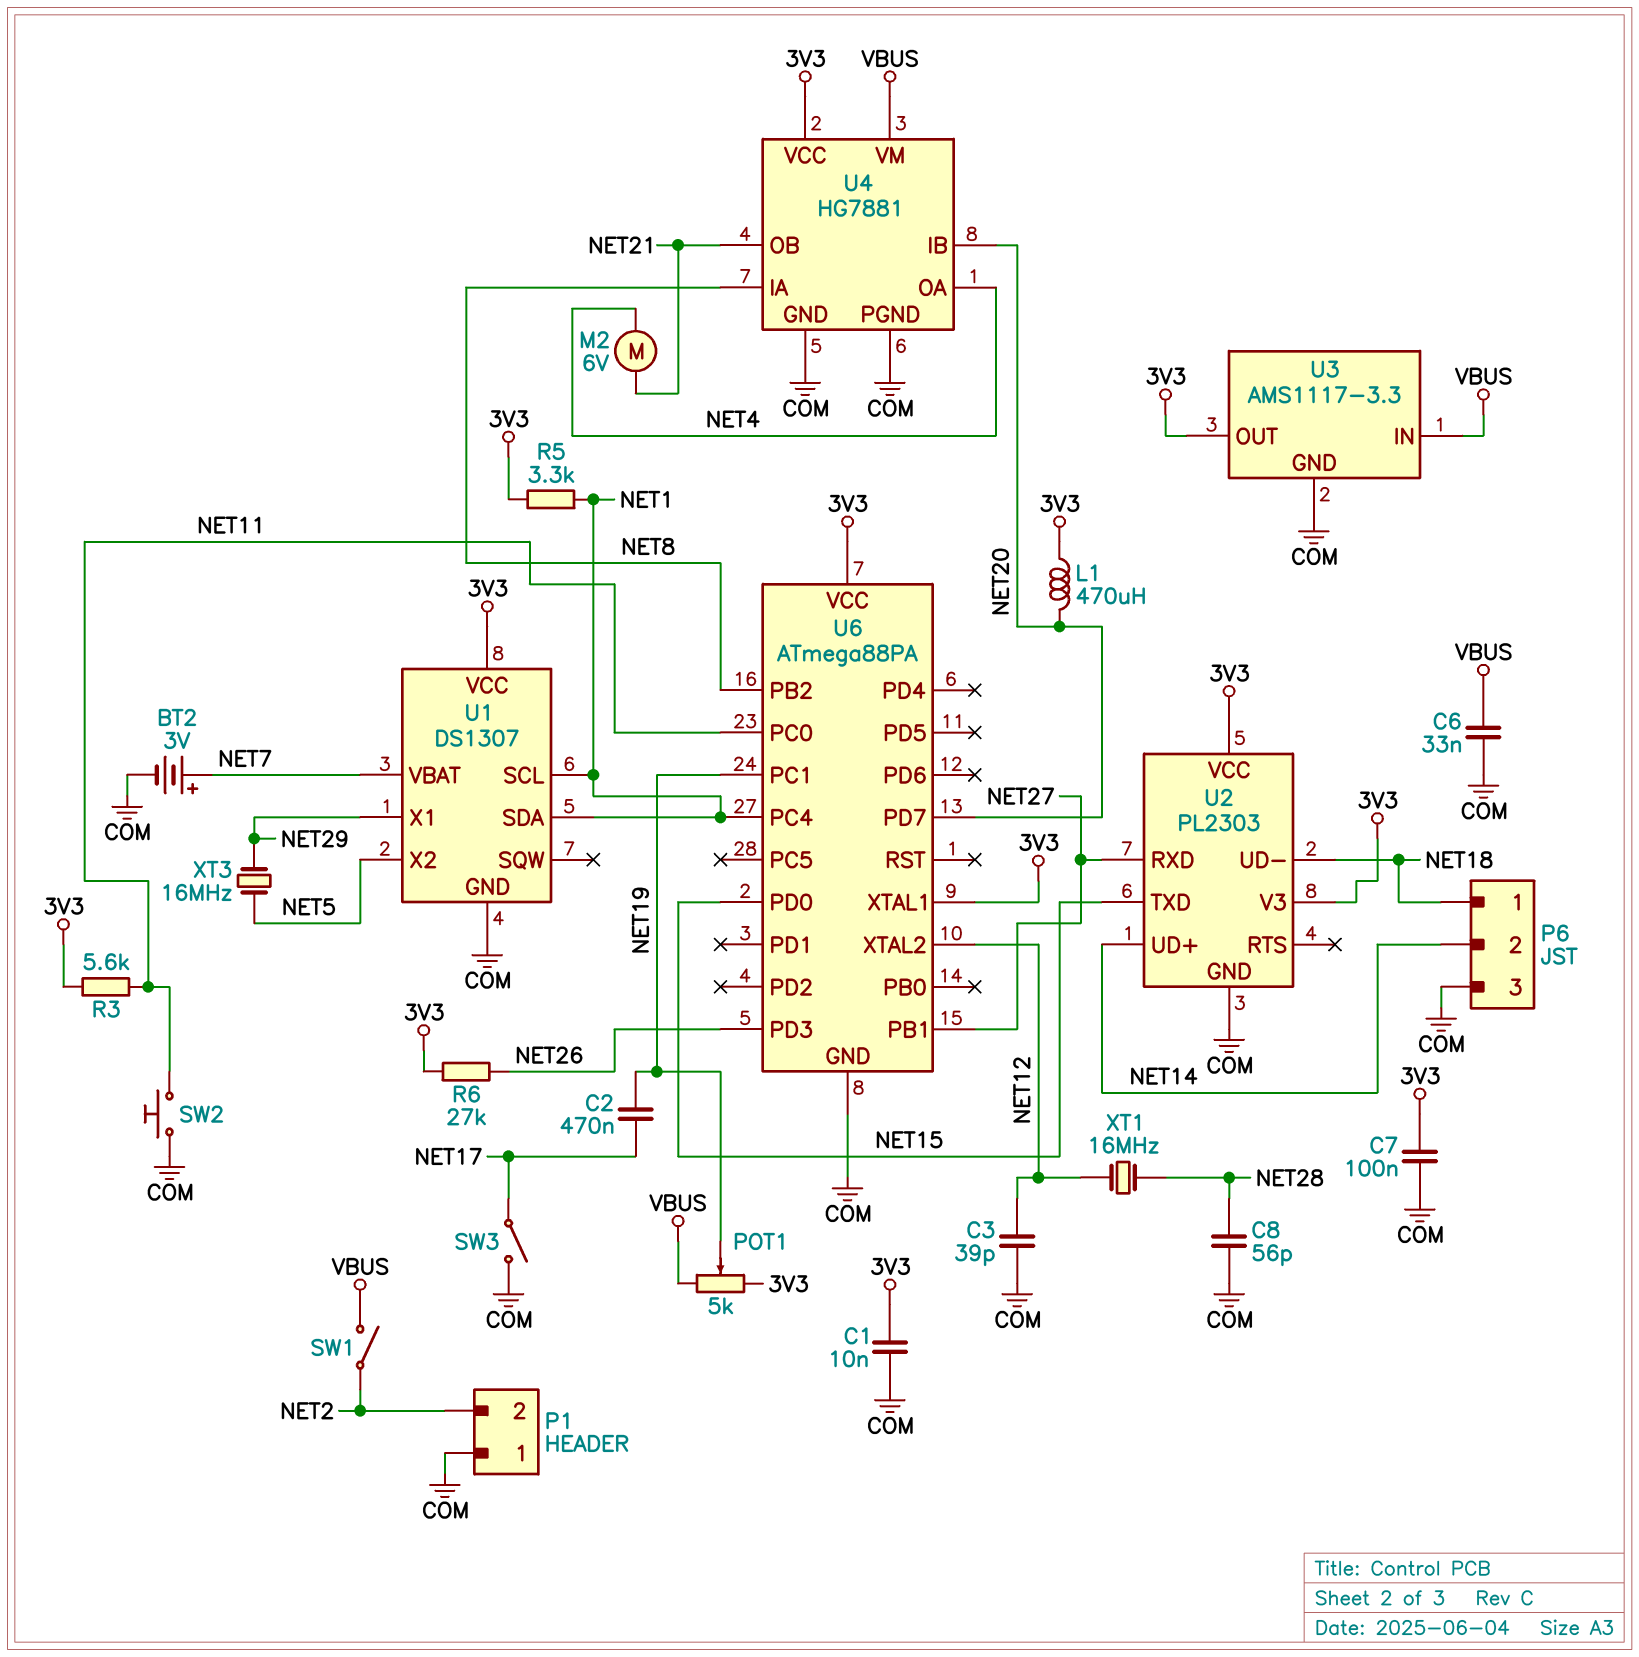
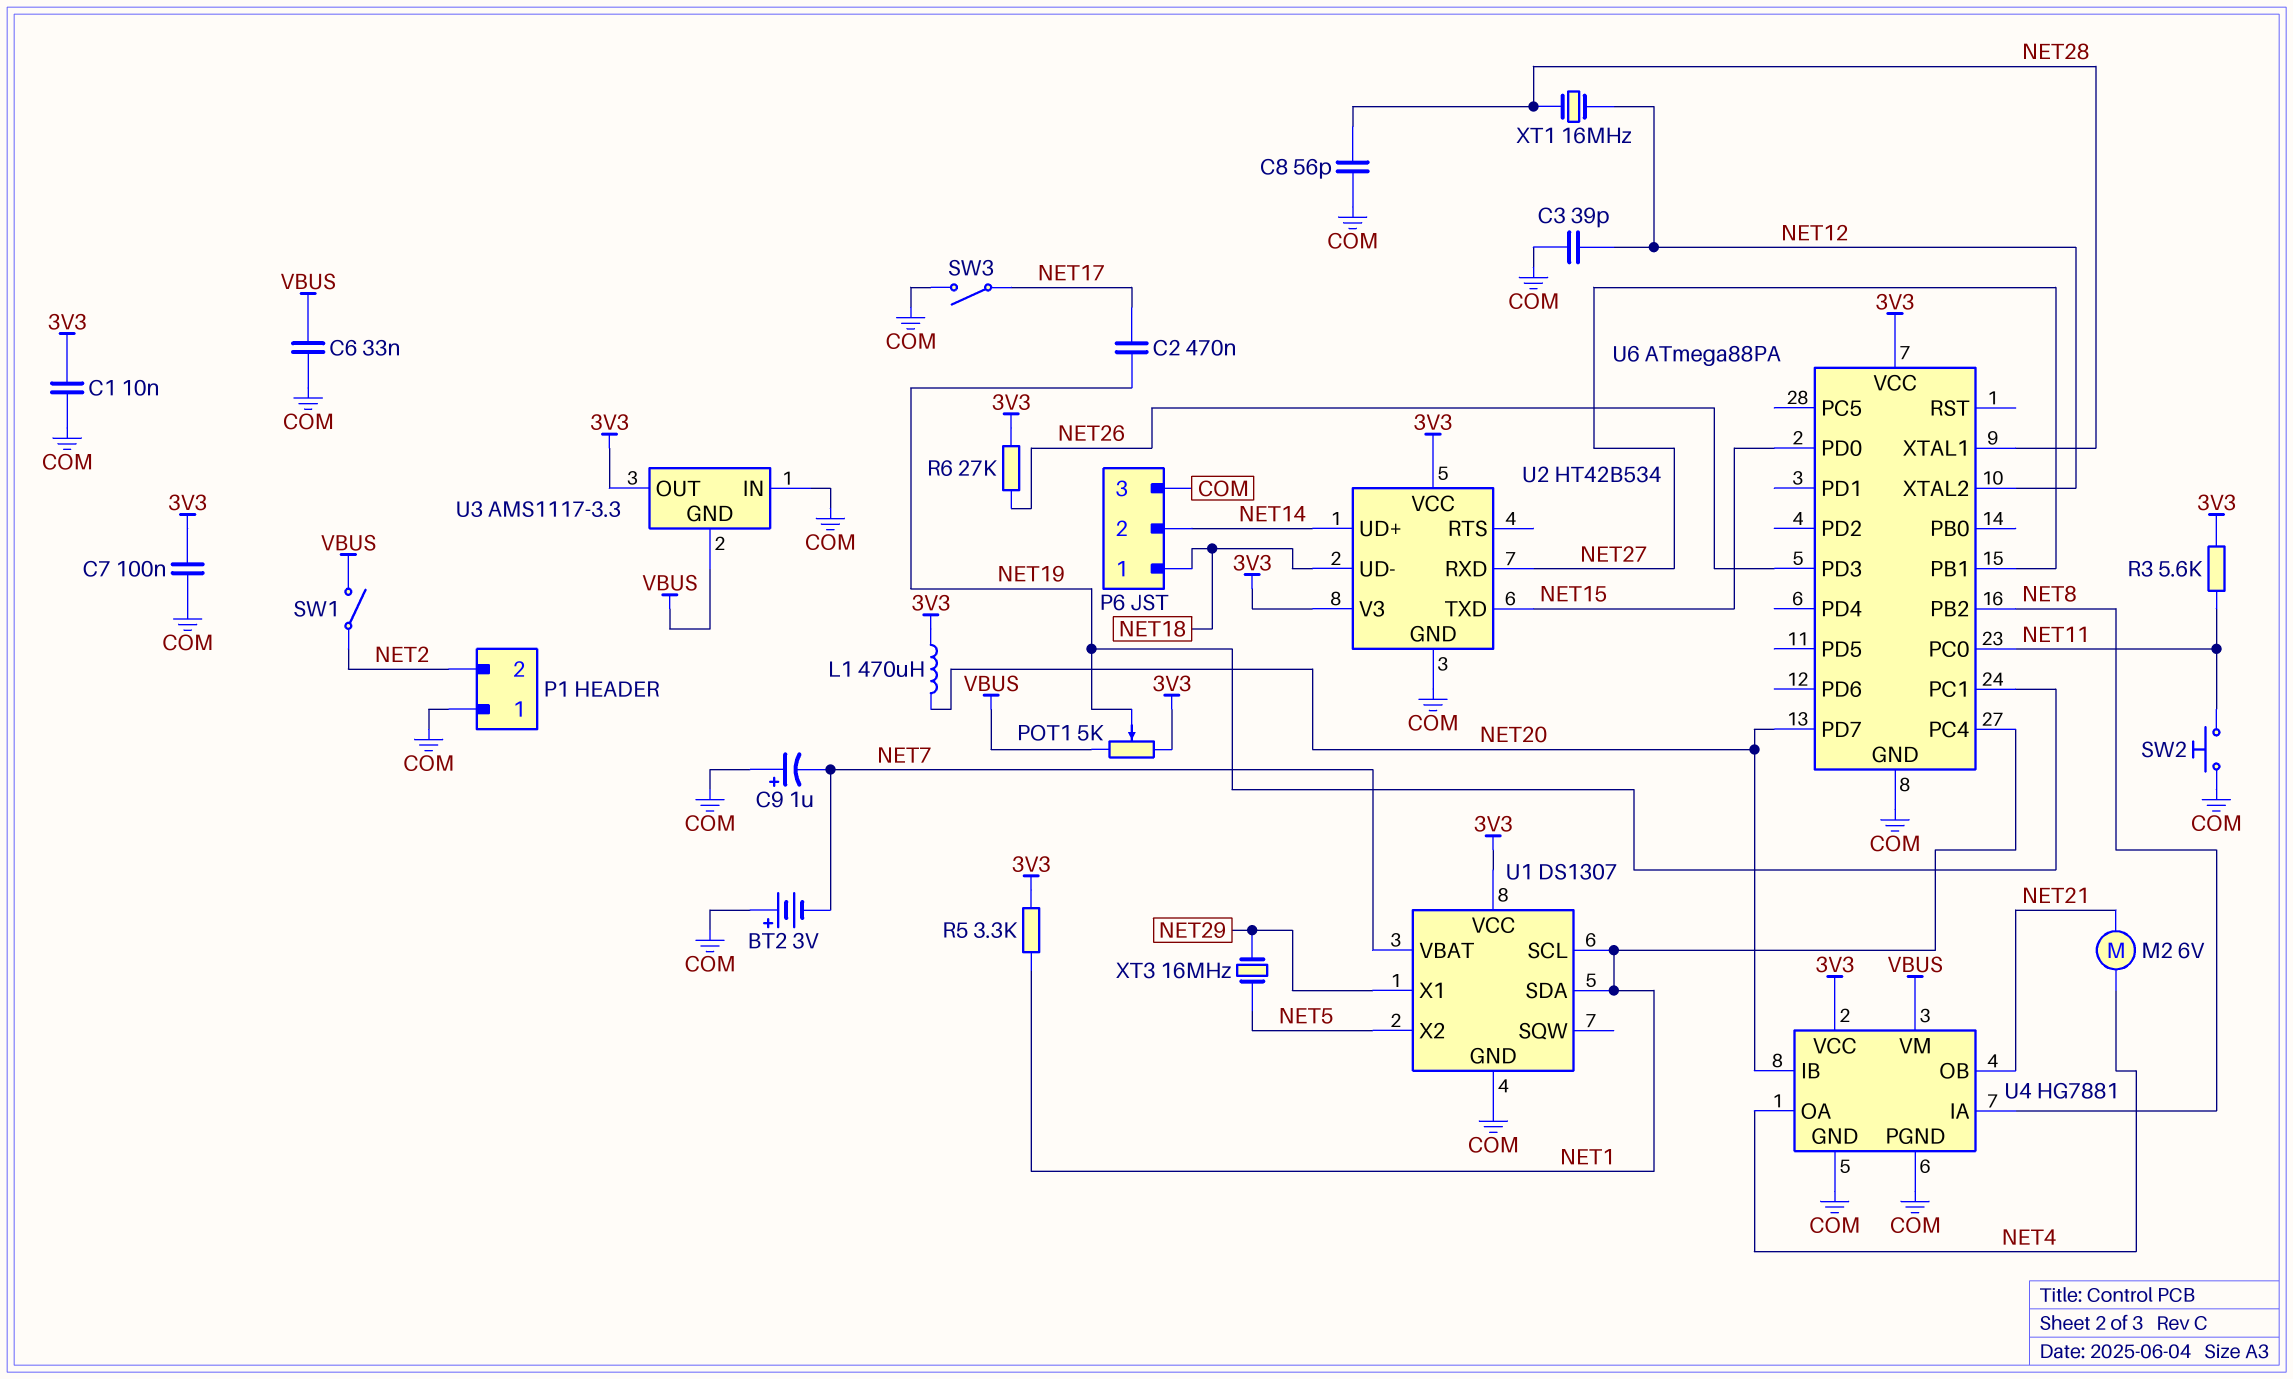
BT2: 3V (plus NET7, minus COM) -> 3V (plus COM, minus NET7)
C9: none -> 1uF (plus COM, minus NET7)
U2: PL2303 -> HT42B534
U3 pin GND: COM -> VBUS
U3 pin IN: VBUS -> COM
U6 pin XTAL1: 3V3 -> NET28

